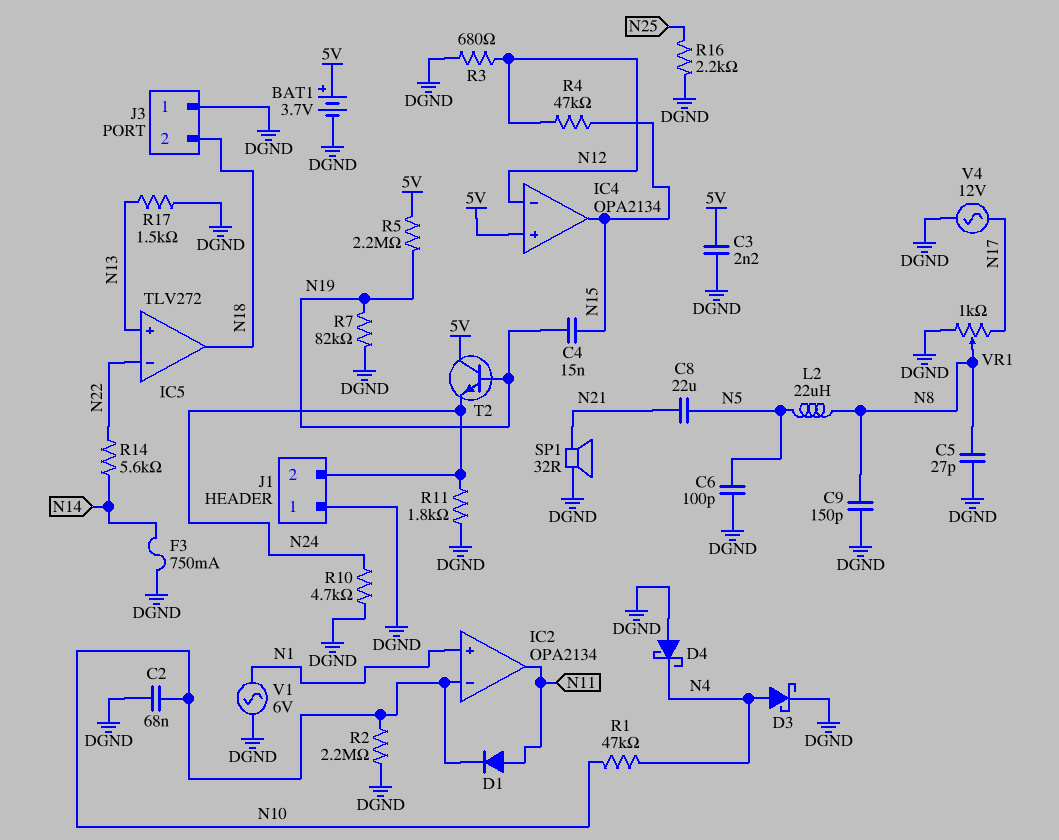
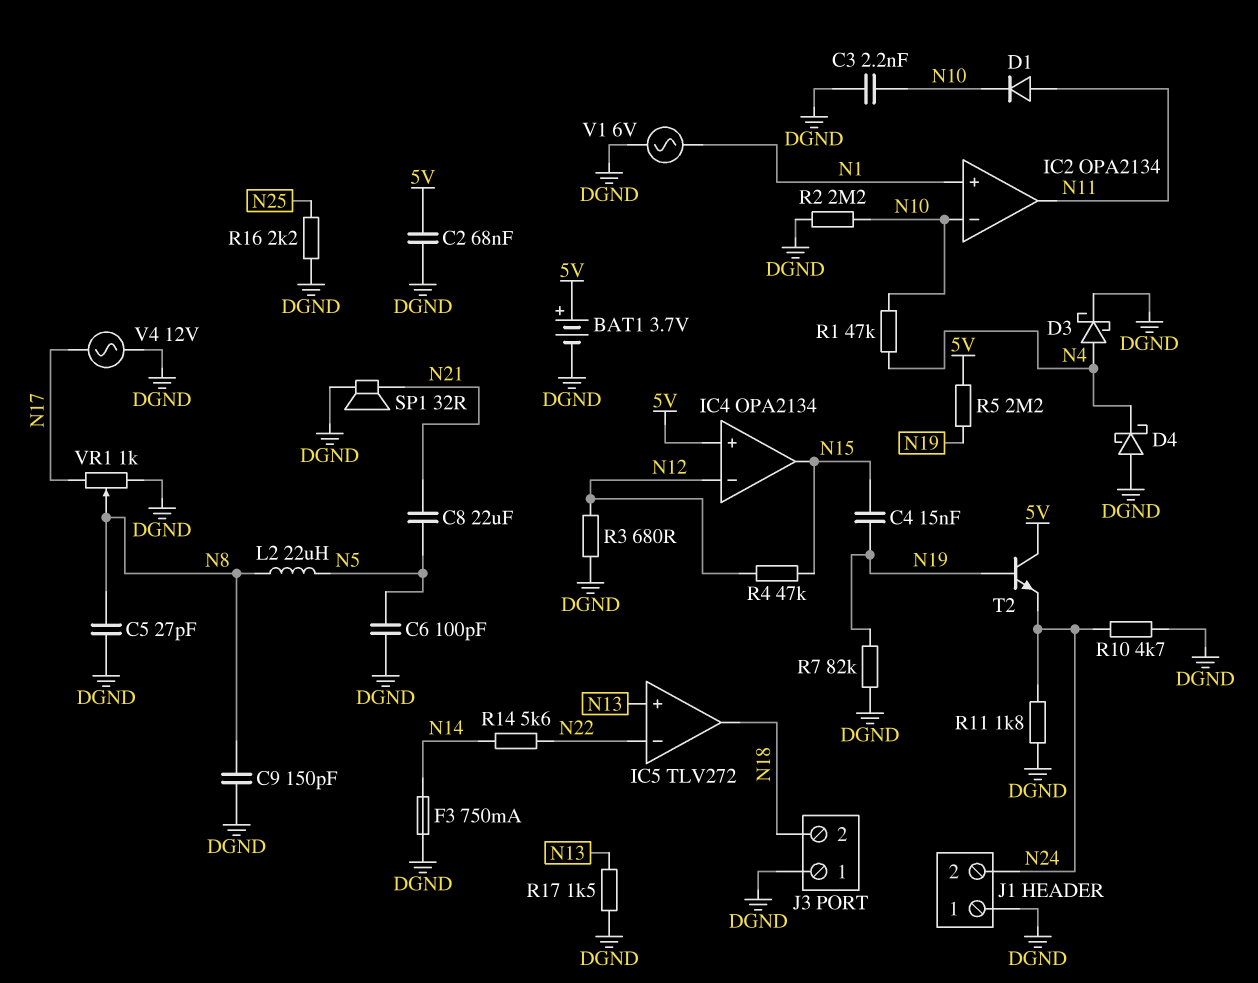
C2: 68nF (DGND, N10) -> 68nF (5V, DGND)
C3: 2.2nF (5V, DGND) -> 2.2nF (DGND, N10)

